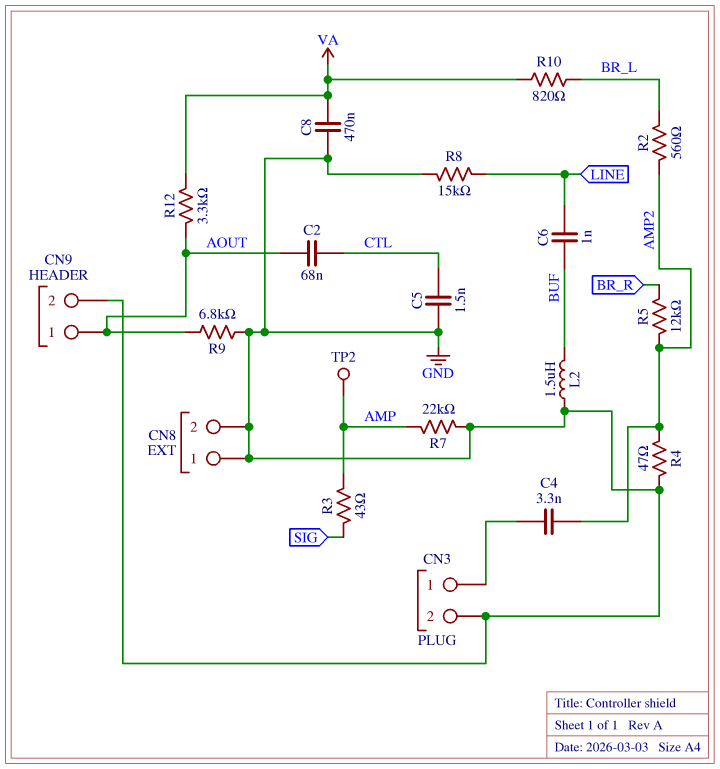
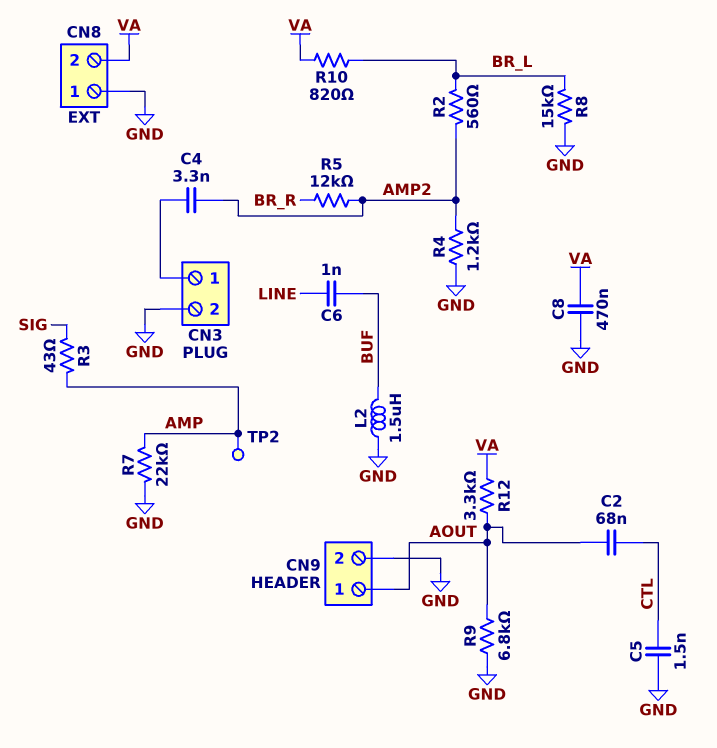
CN8 pin 2: GND -> VA
R4: 47 (AMP2, GND) -> 1.2k (AMP2, GND)
R8: 15k (GND, LINE) -> 15k (BR_L, GND)

